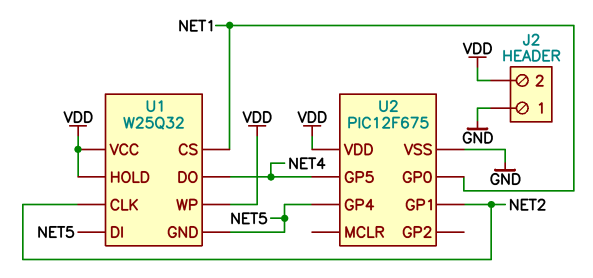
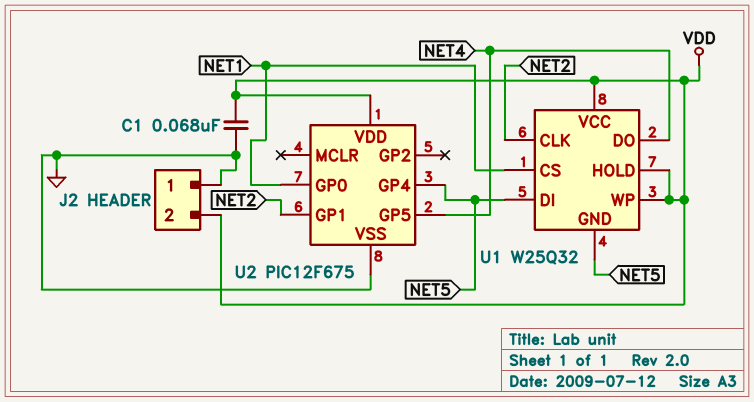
C1: none -> 68nF (GND, VDD)

